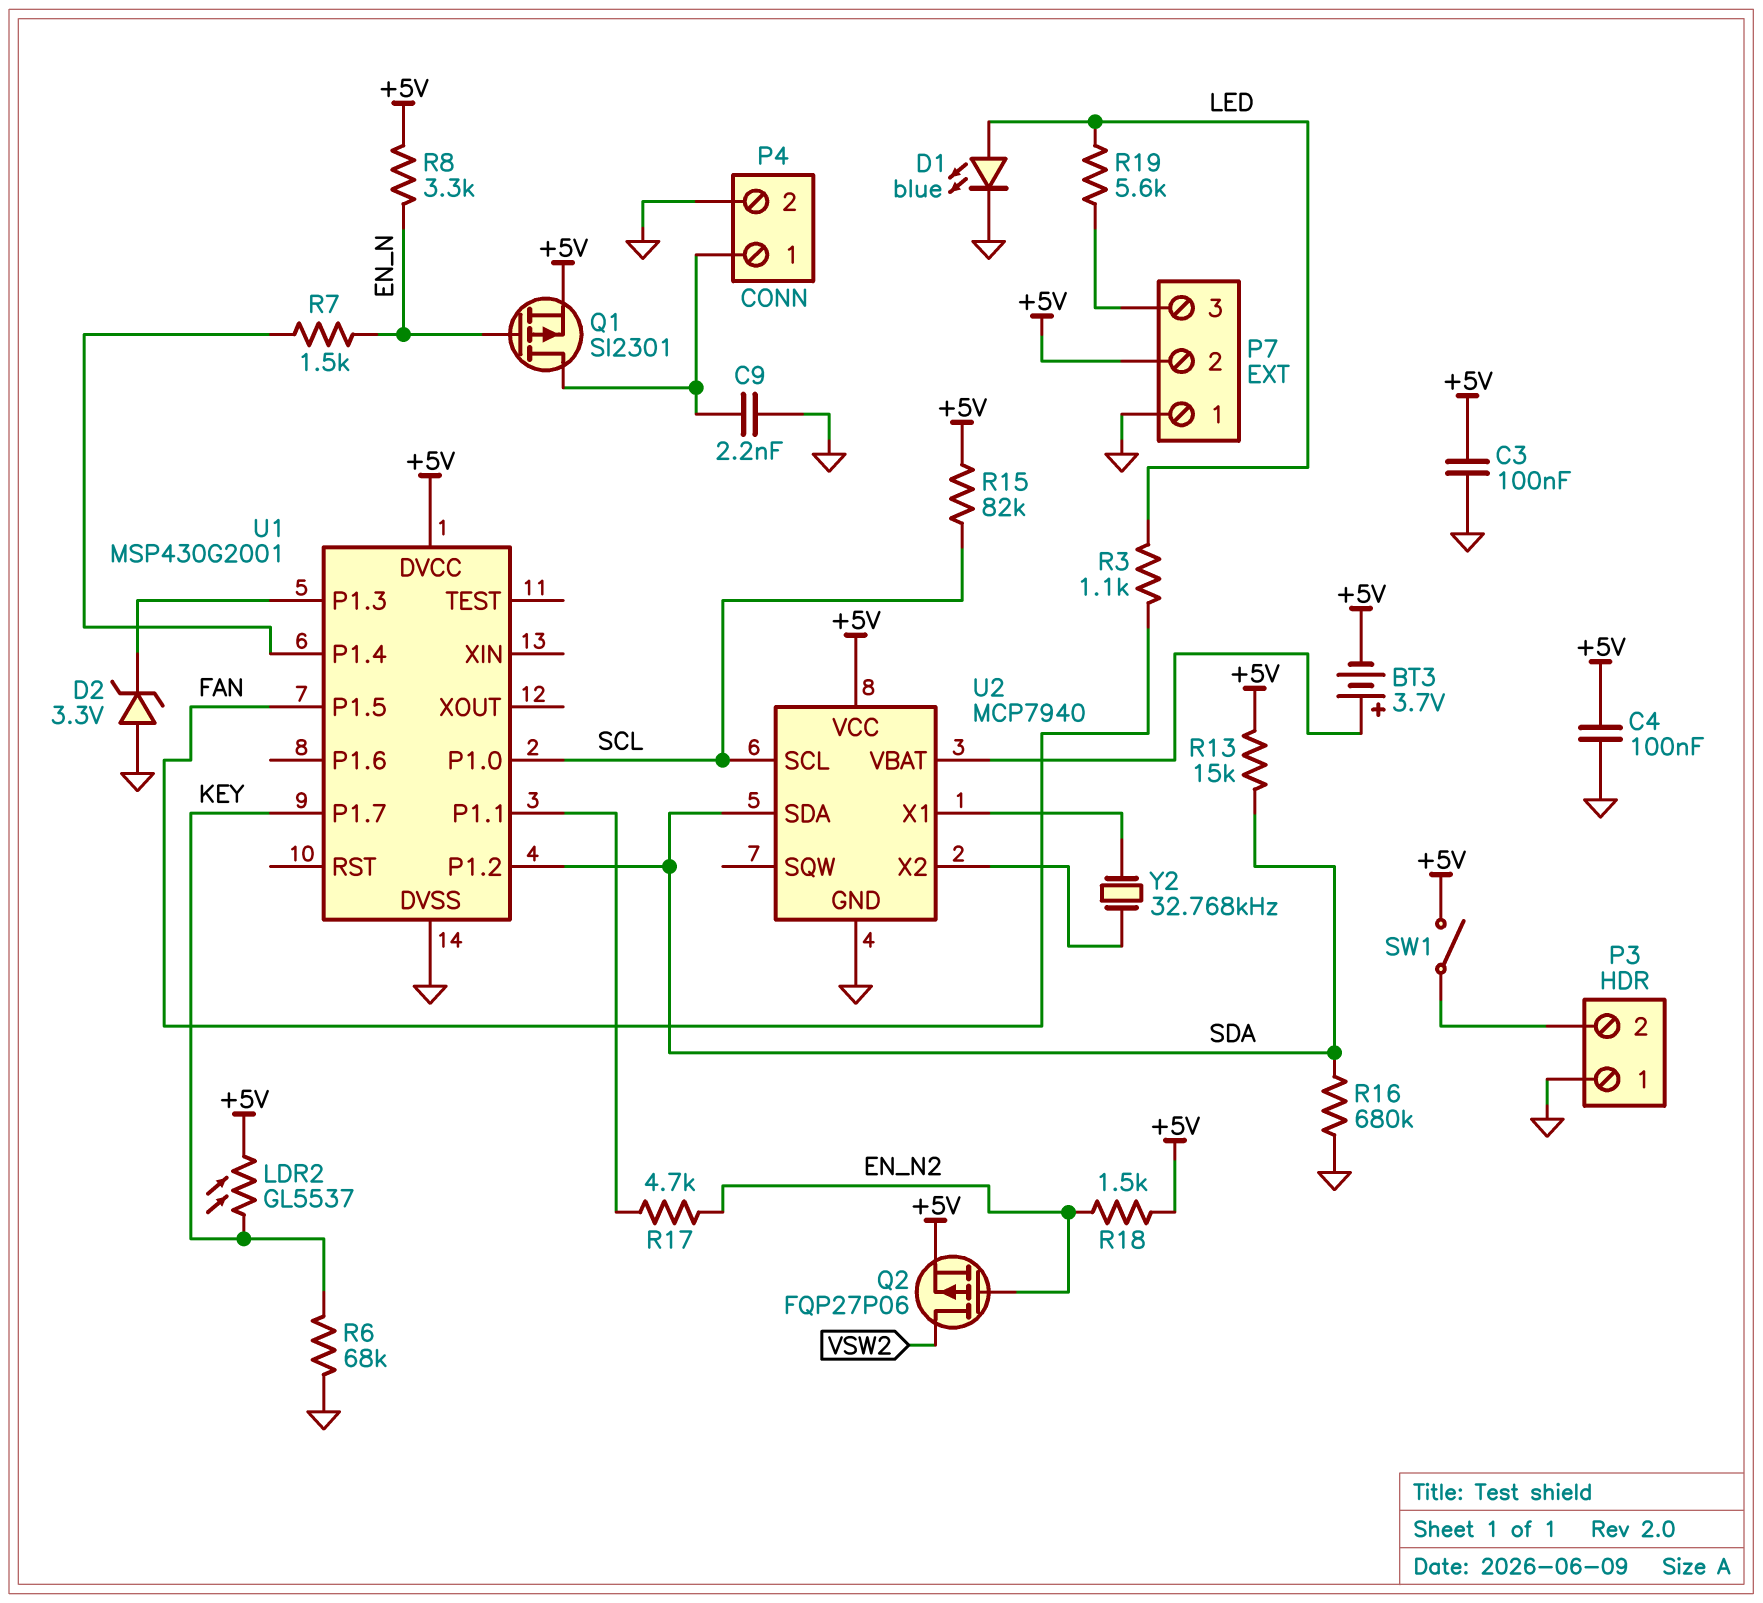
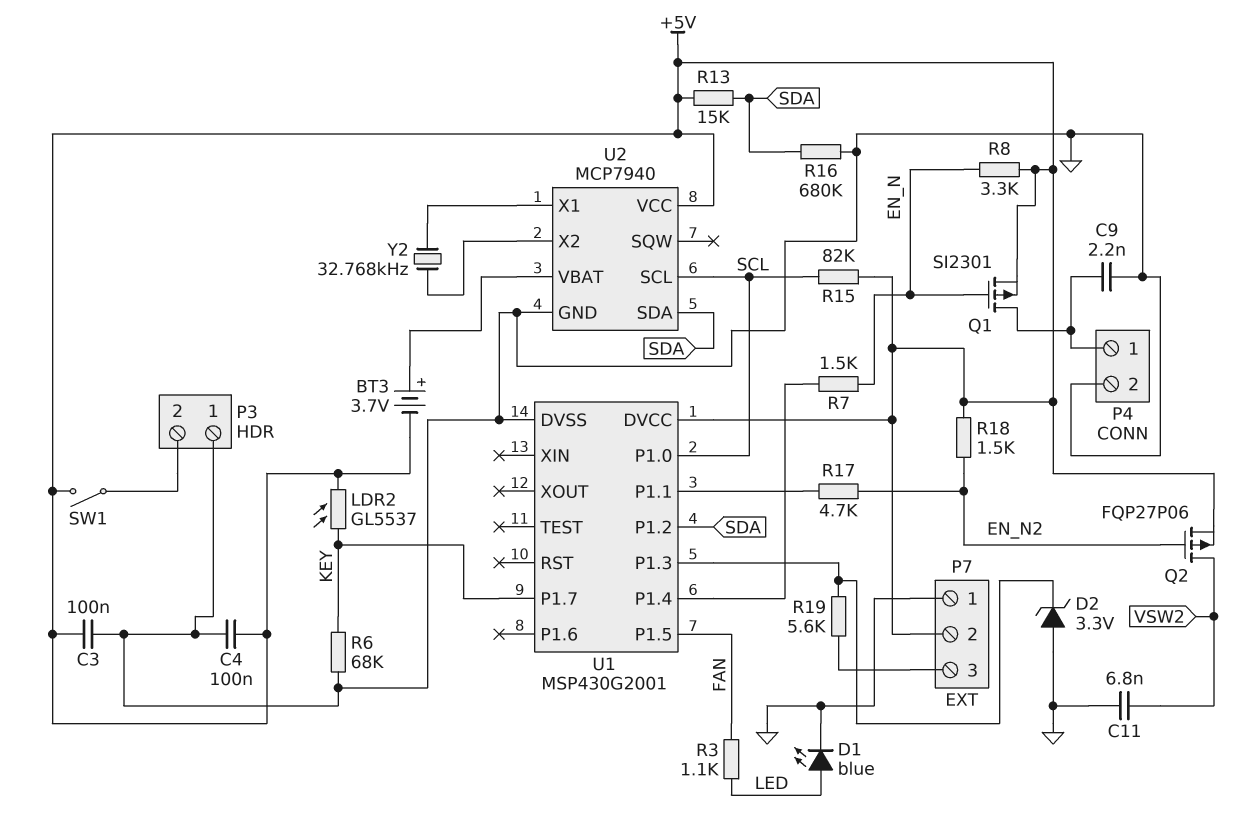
C11: none -> 6.8nF (GND, VSW2)
R19: 5.6k (LED, P7/3) -> 5.6k (P7/3, U1/P1.3)

